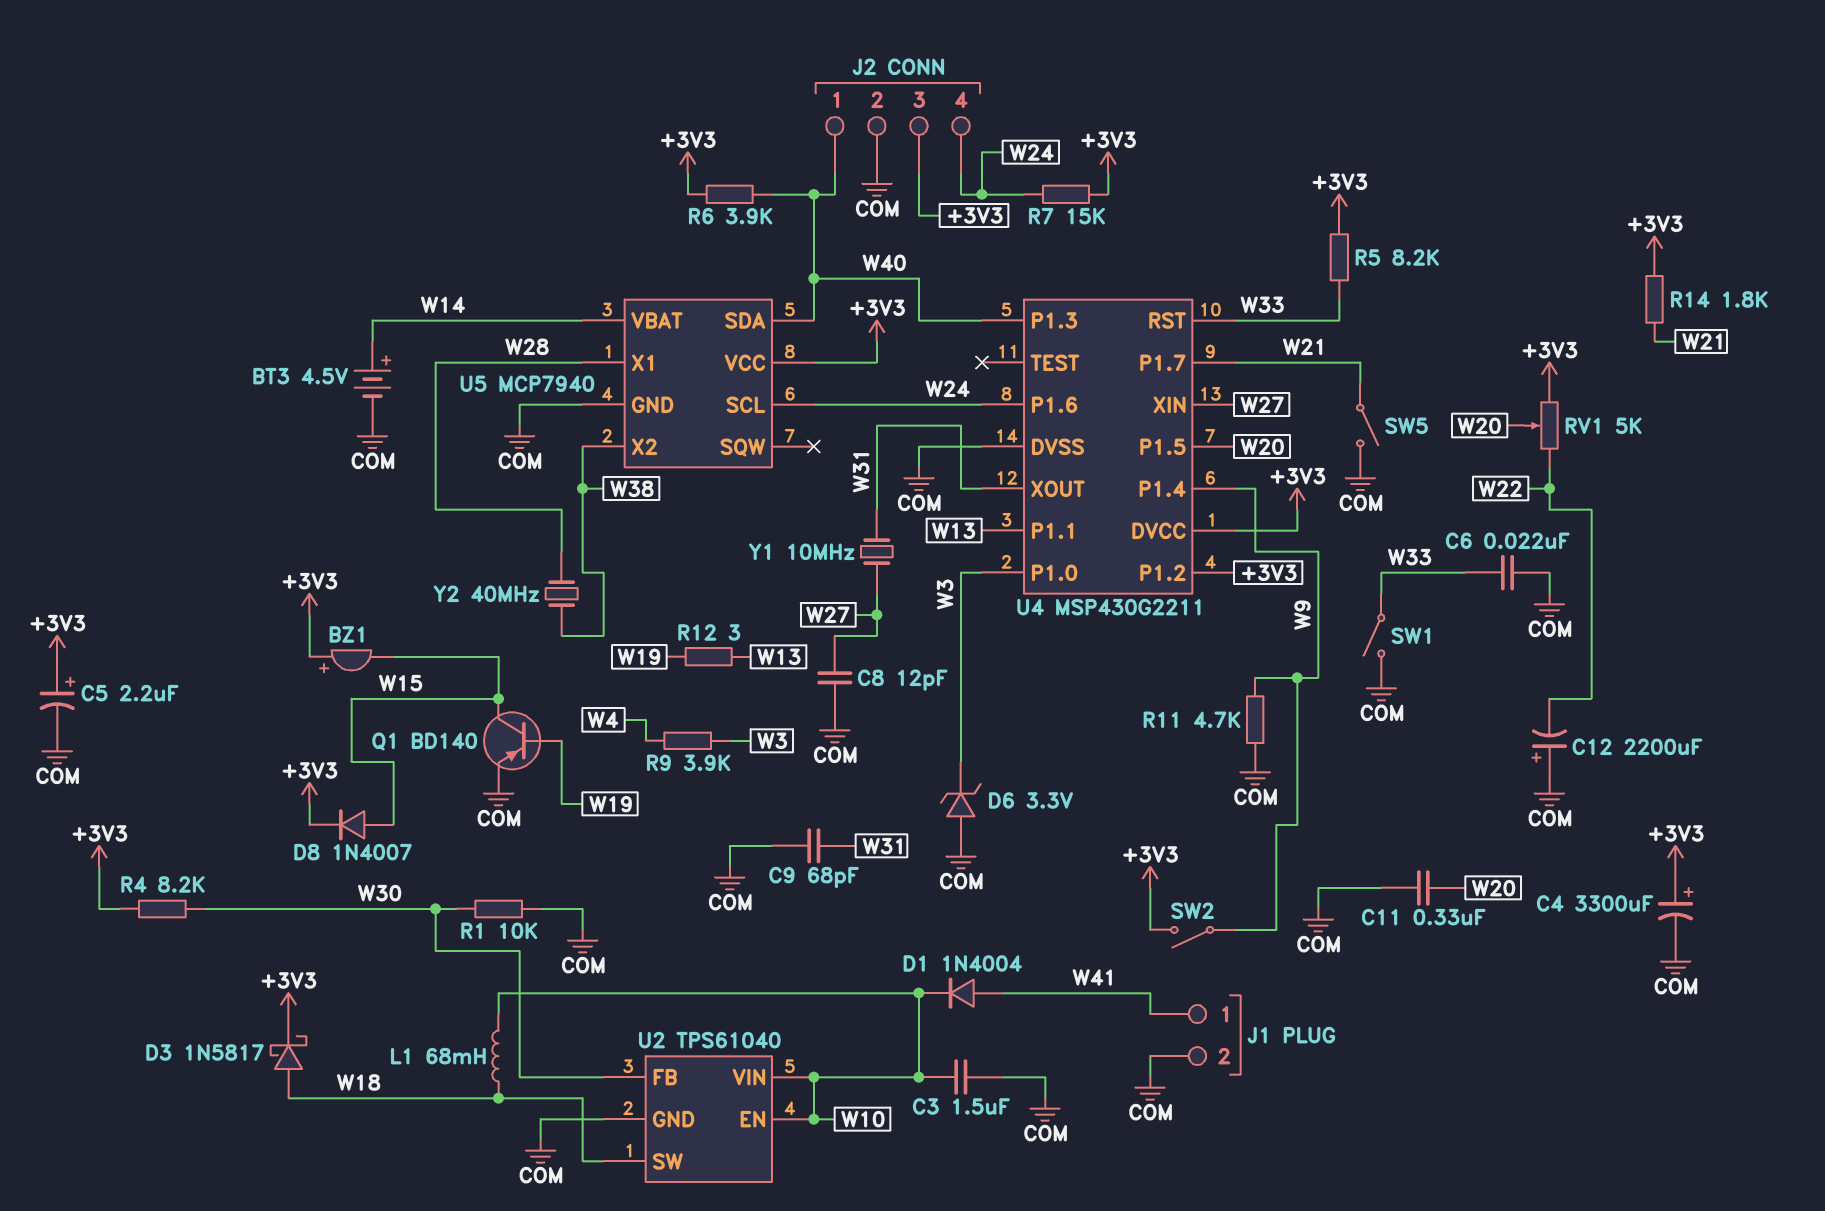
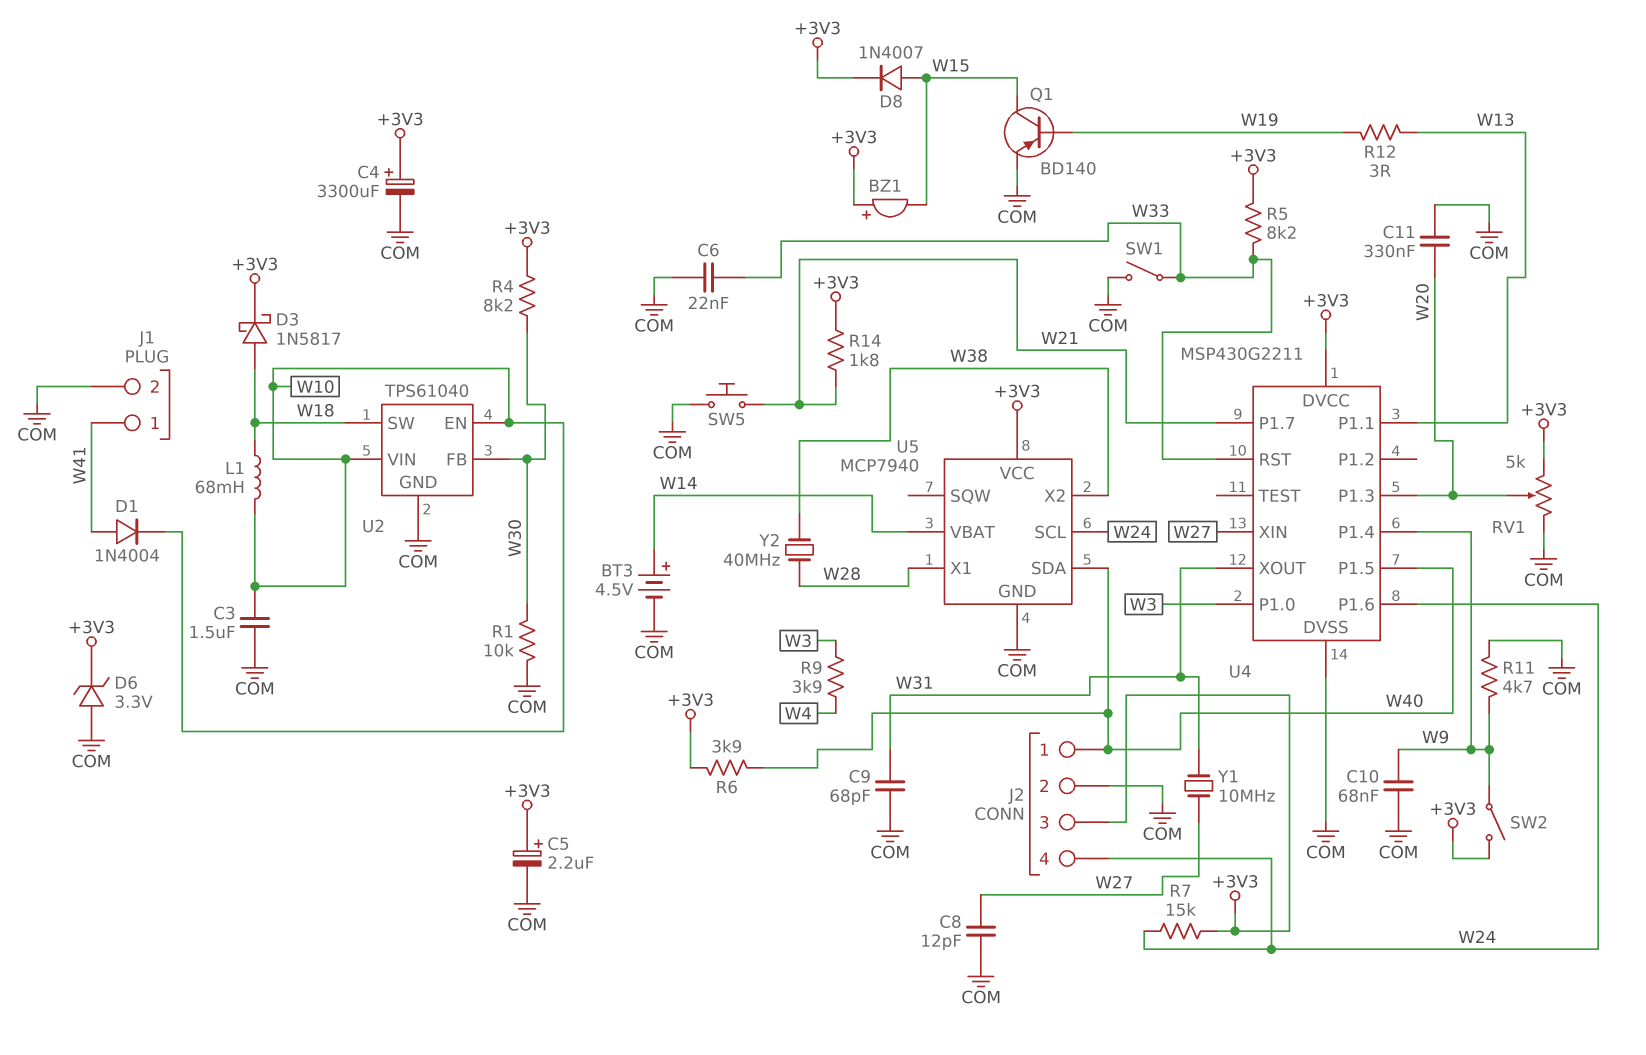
C10: none -> 68nF (COM, W9)
C12: 2200uF (plus COM, minus W22) -> none
D6: zener 3.3V (A COM, K W3) -> zener 3.3V (A COM, K +3V3)
RV1: 5k (+3V3, W22, wiper W20) -> 5k (+3V3, COM, wiper W20)
SW5: switch (COM, W21) -> button (COM, W21)
U4 pin P1.2: +3V3 -> none
U4 pin P1.3: W40 -> W20
U4 pin P1.5: W20 -> W40

